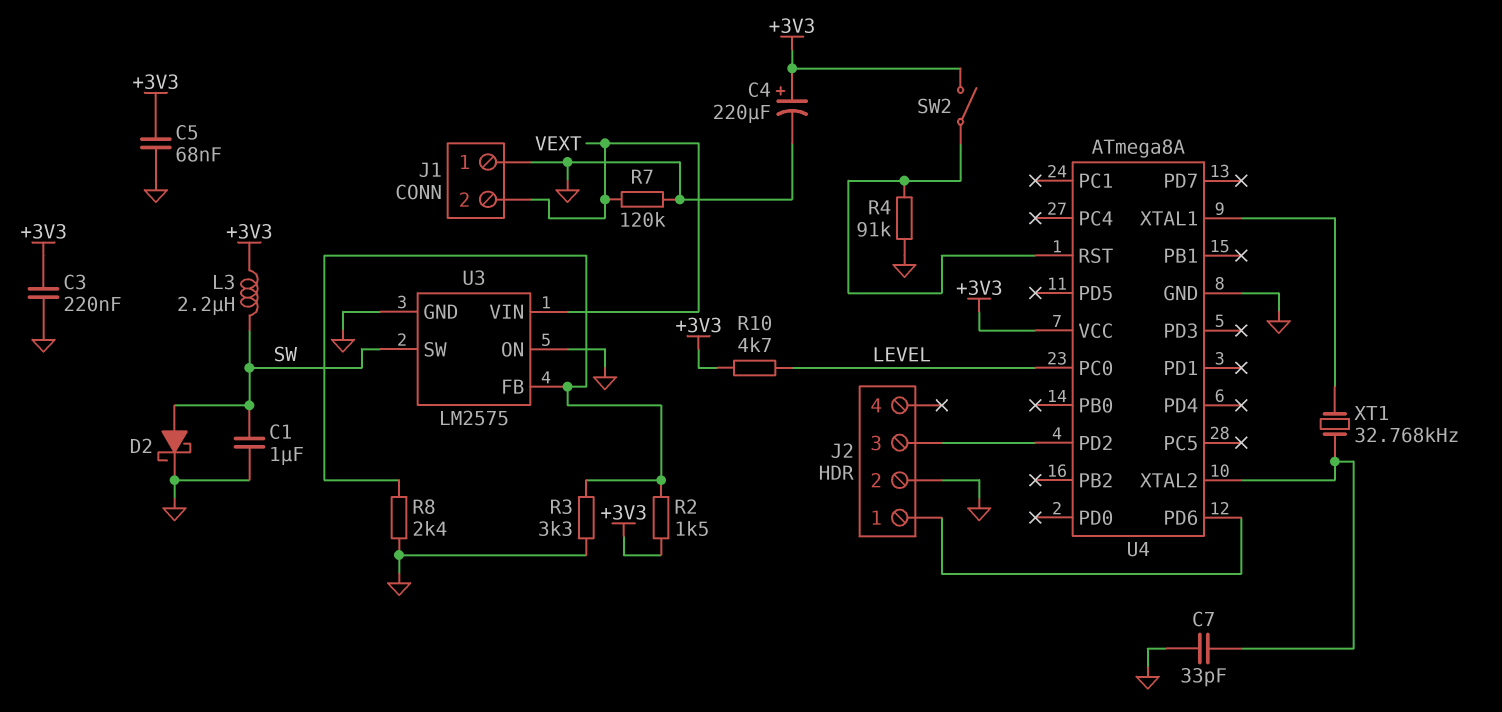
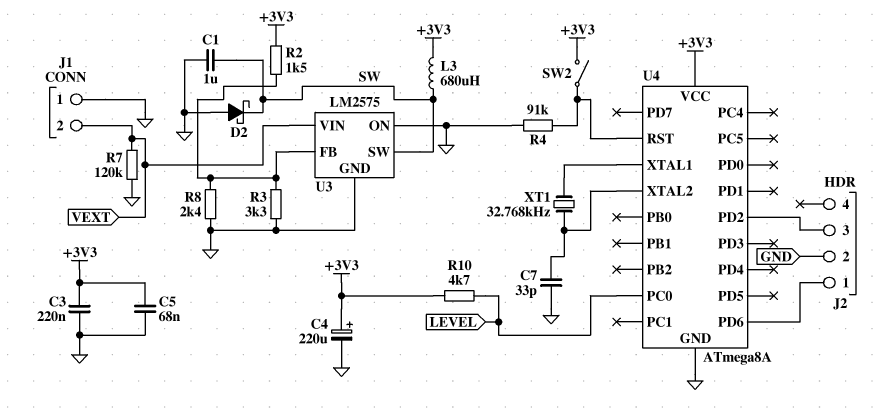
D2: schottky (A SW, K GND) -> schottky (A GND, K SW)
L3: 2.2uH (+3V3, SW) -> 680uH (+3V3, SW)

